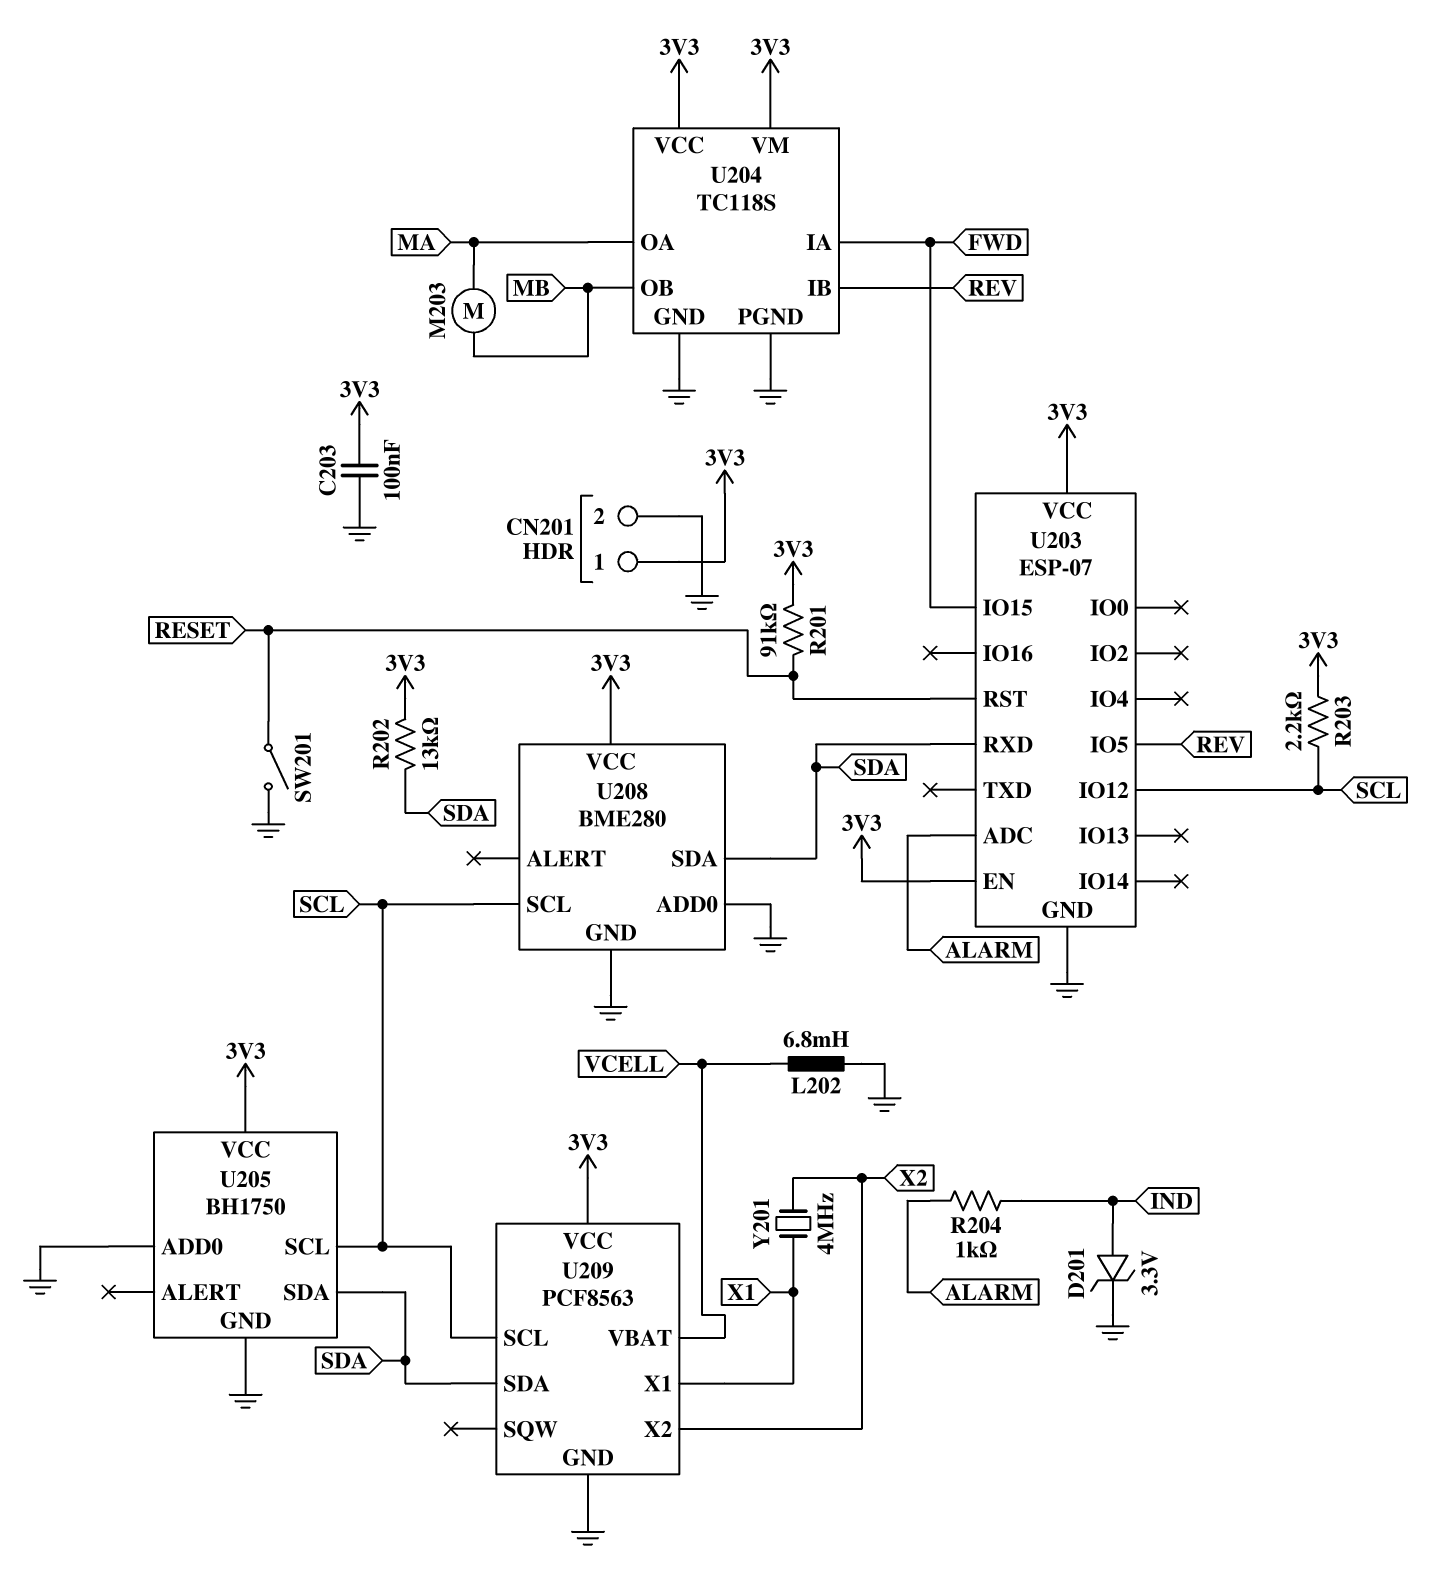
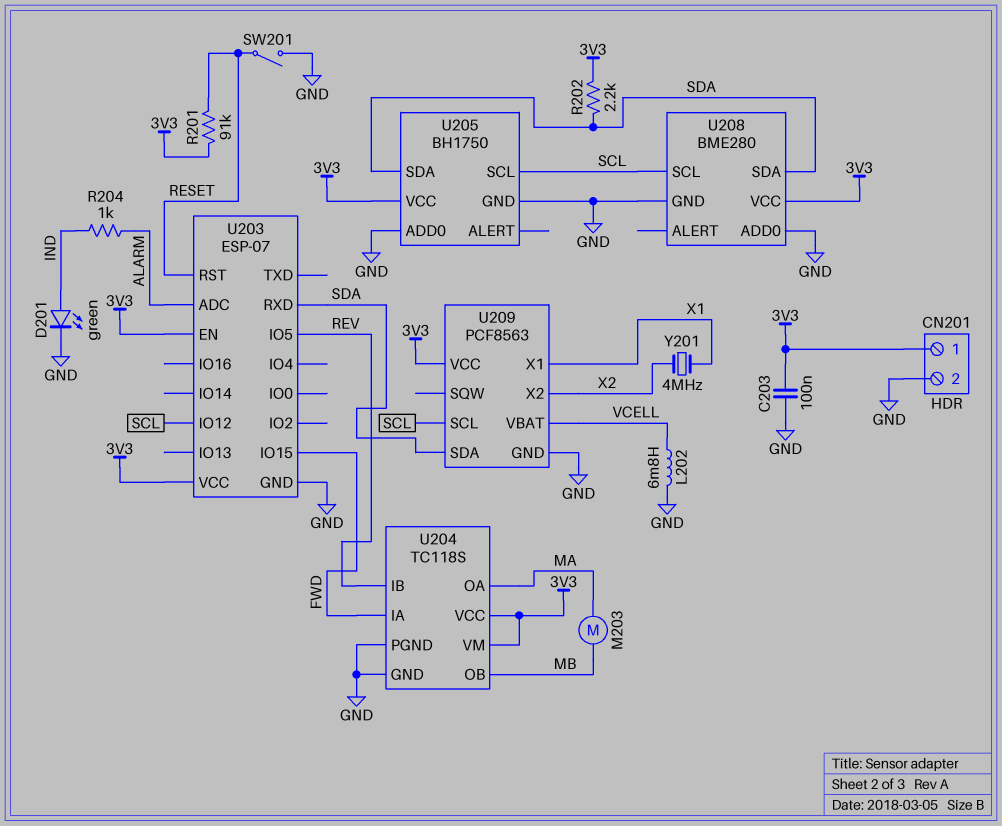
D201: zener 3.3V (A IND, K GND) -> LED green (A IND, K GND)
R202: 13k (3V3, SDA) -> 2.2k (3V3, SDA)
R203: 2.2k (3V3, SCL) -> none

